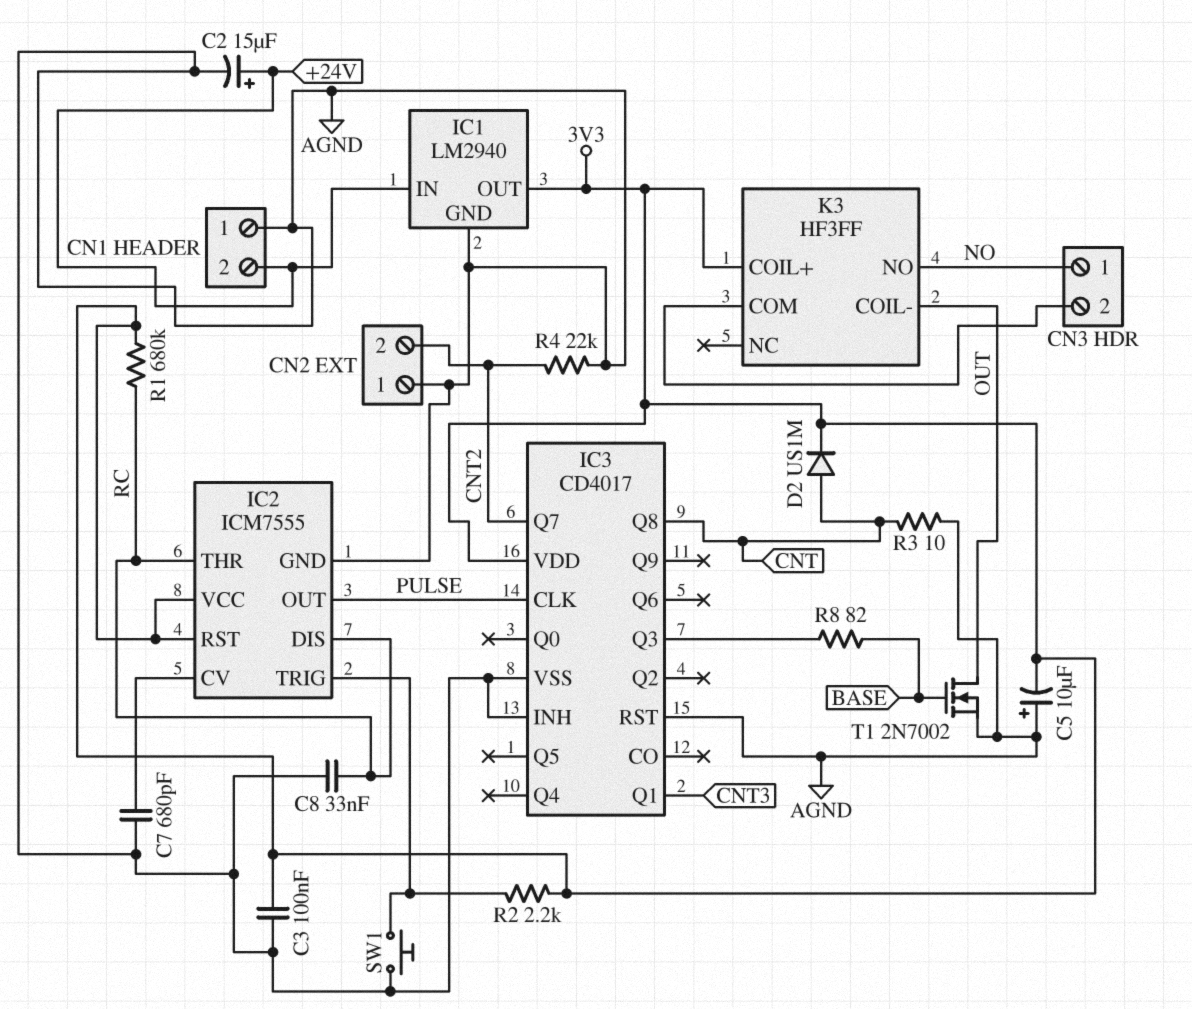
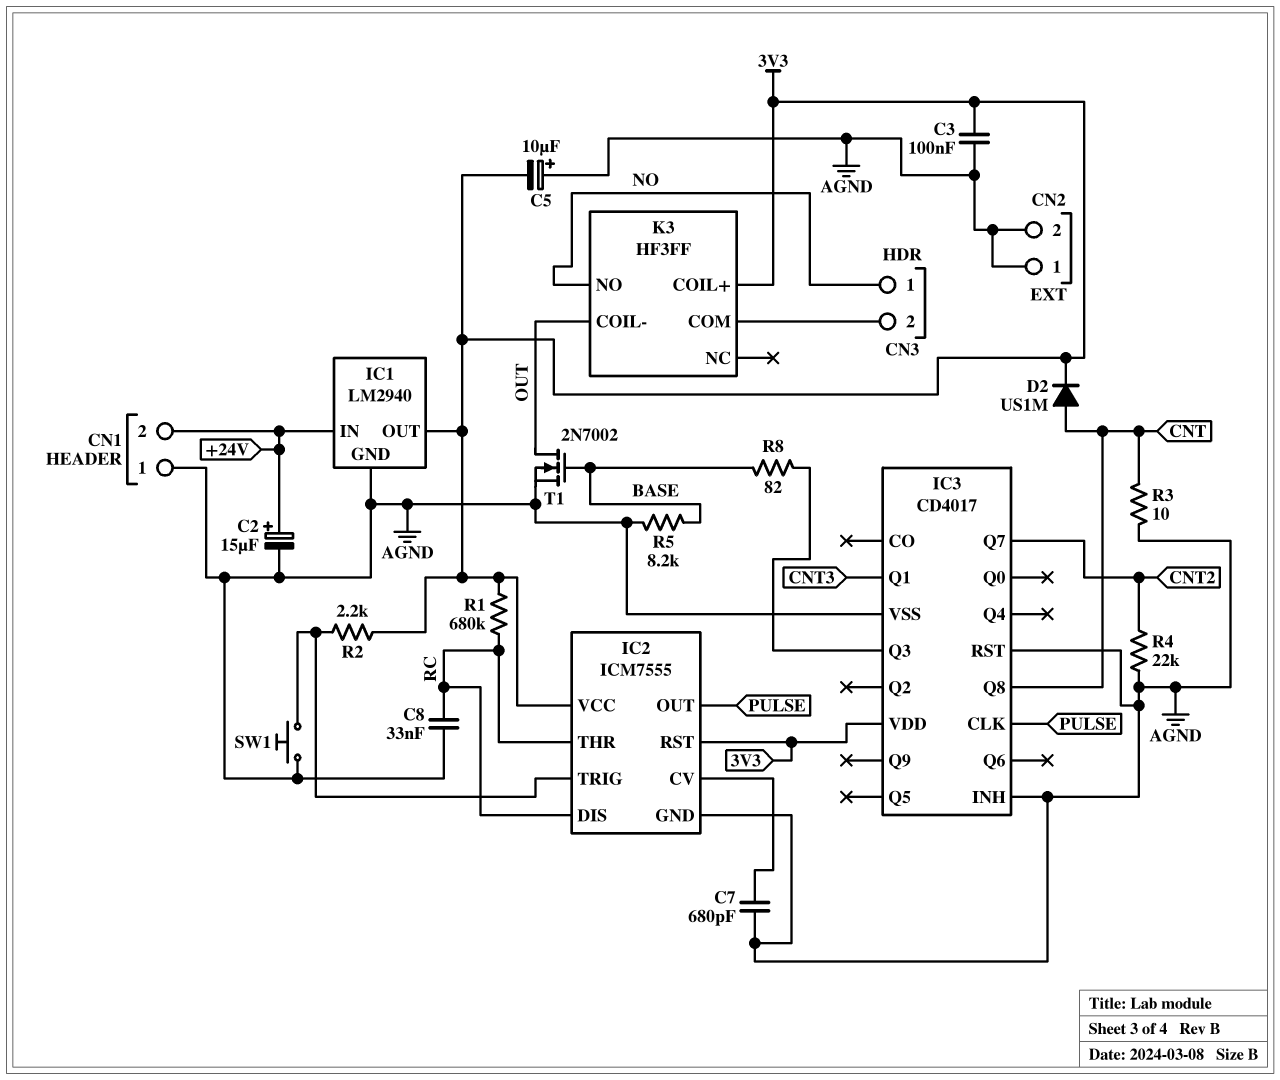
CN2 pin 2: CNT2 -> AGND
R5: none -> 8.2k (AGND, BASE)

